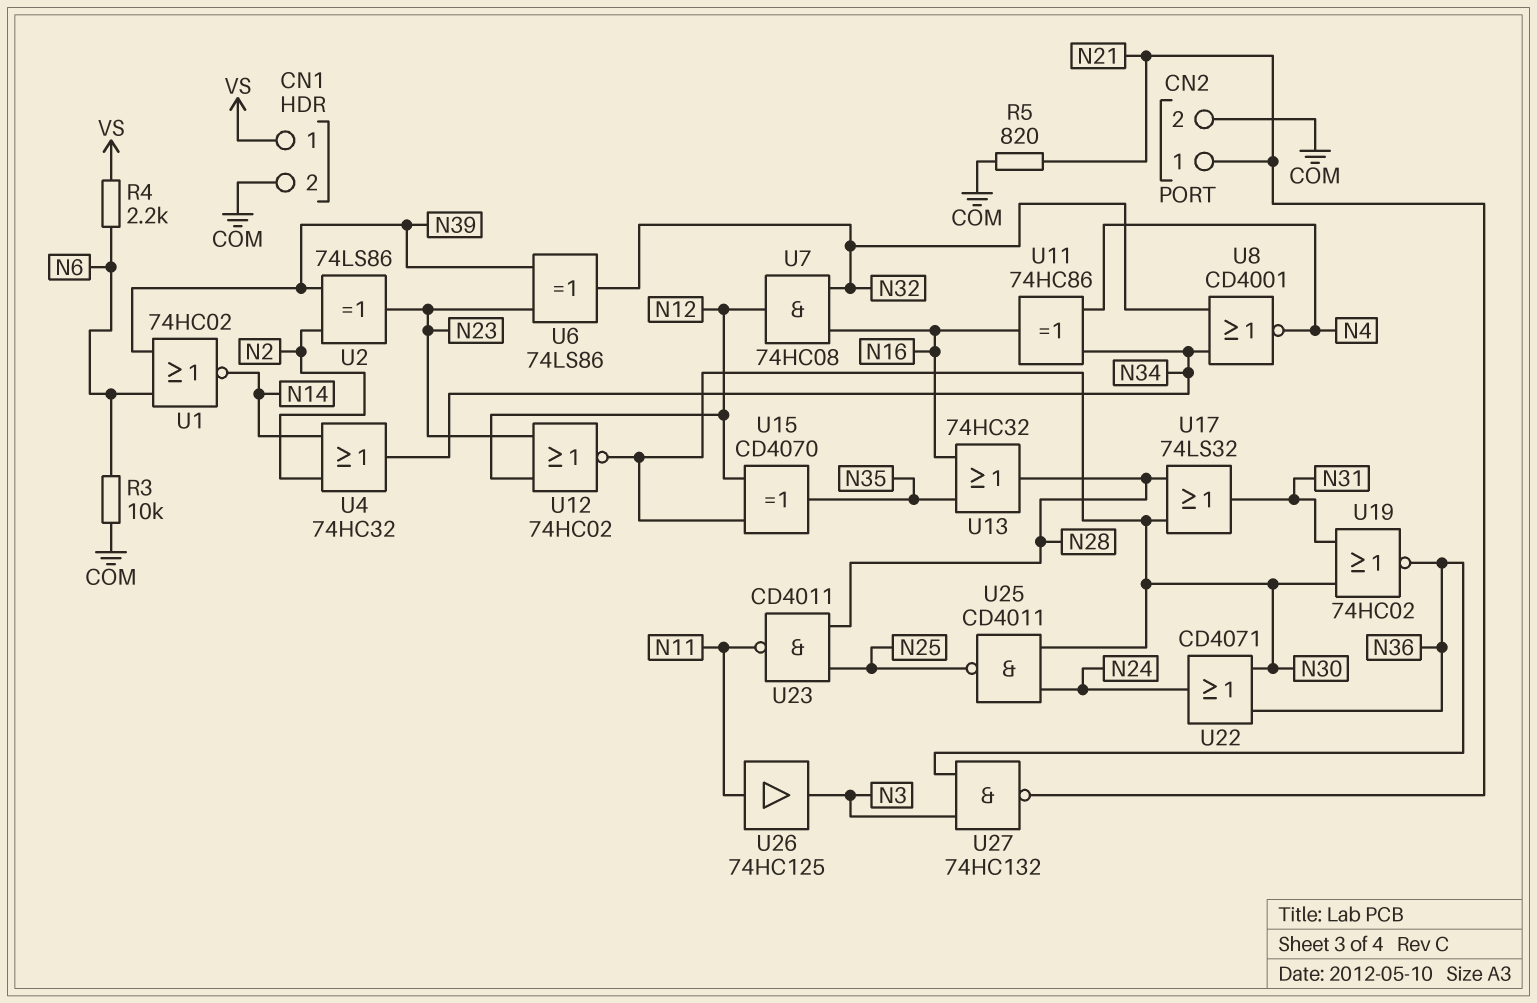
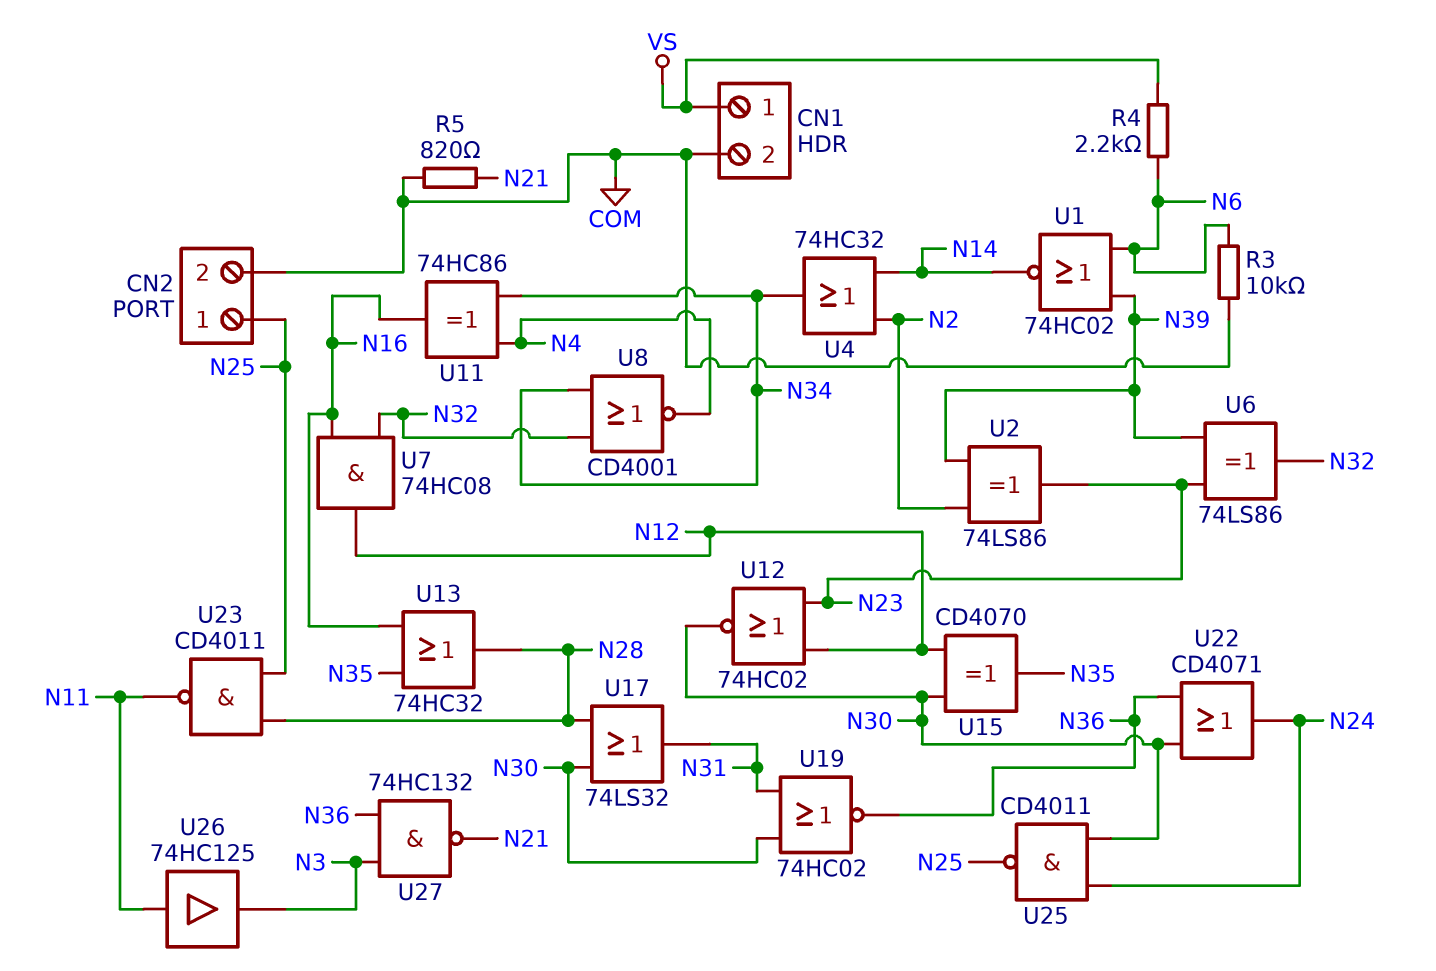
CN2 pin 1: N21 -> N25

